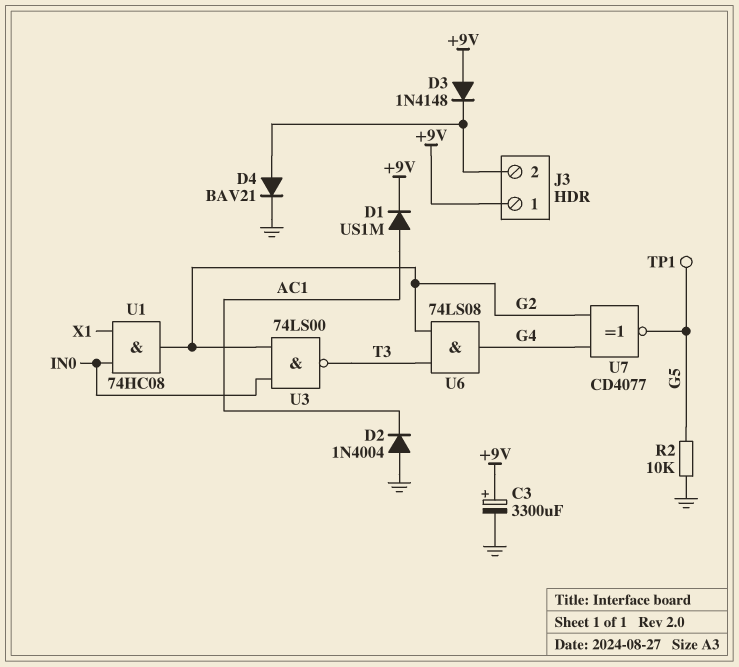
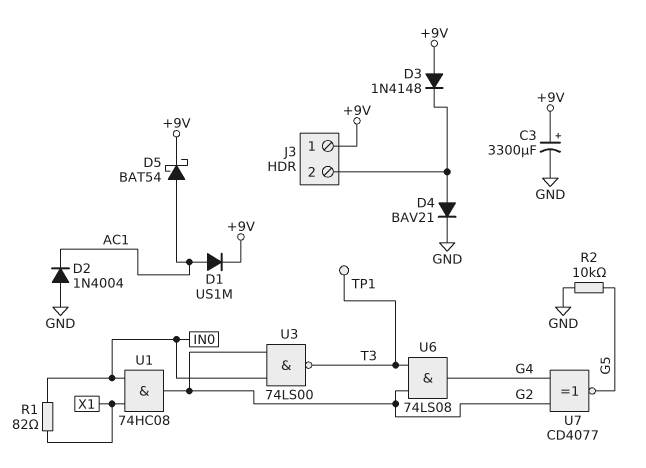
D5: none -> schottky BAT54 (A AC1, K +9V)
R1: none -> 82 (IN0, X1)
TP1: test point (G5) -> test point (T3)

